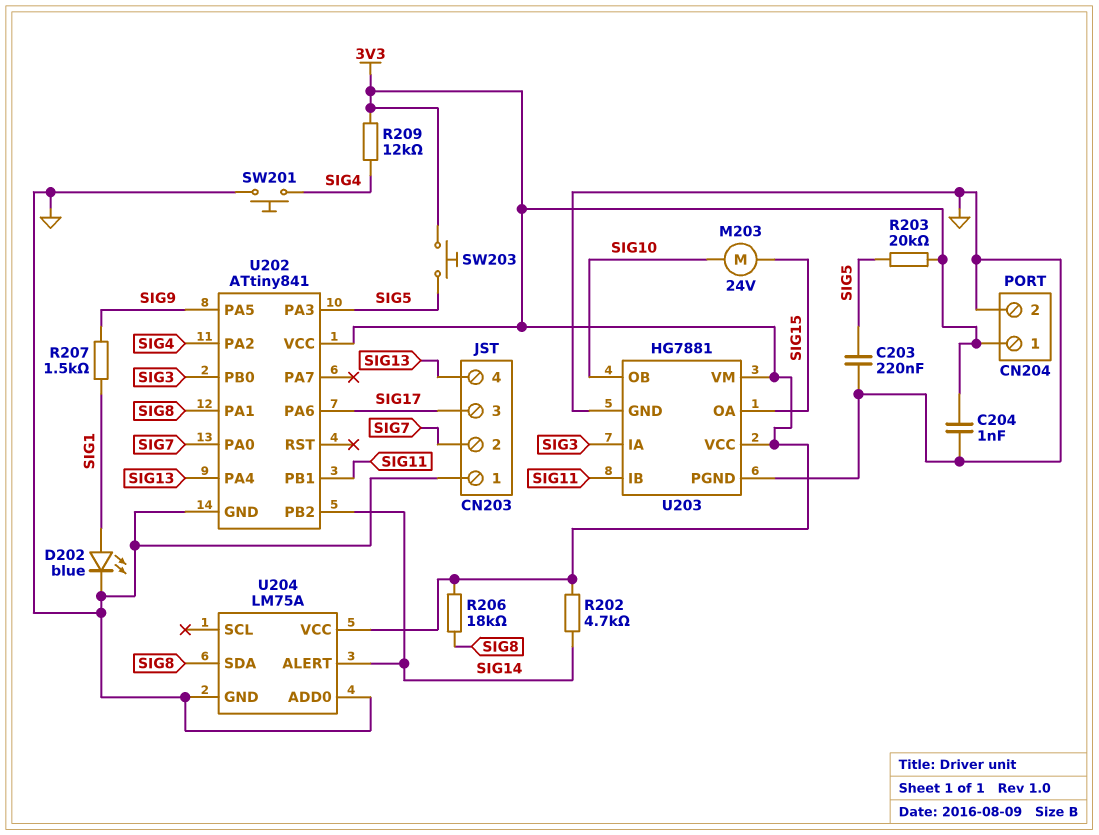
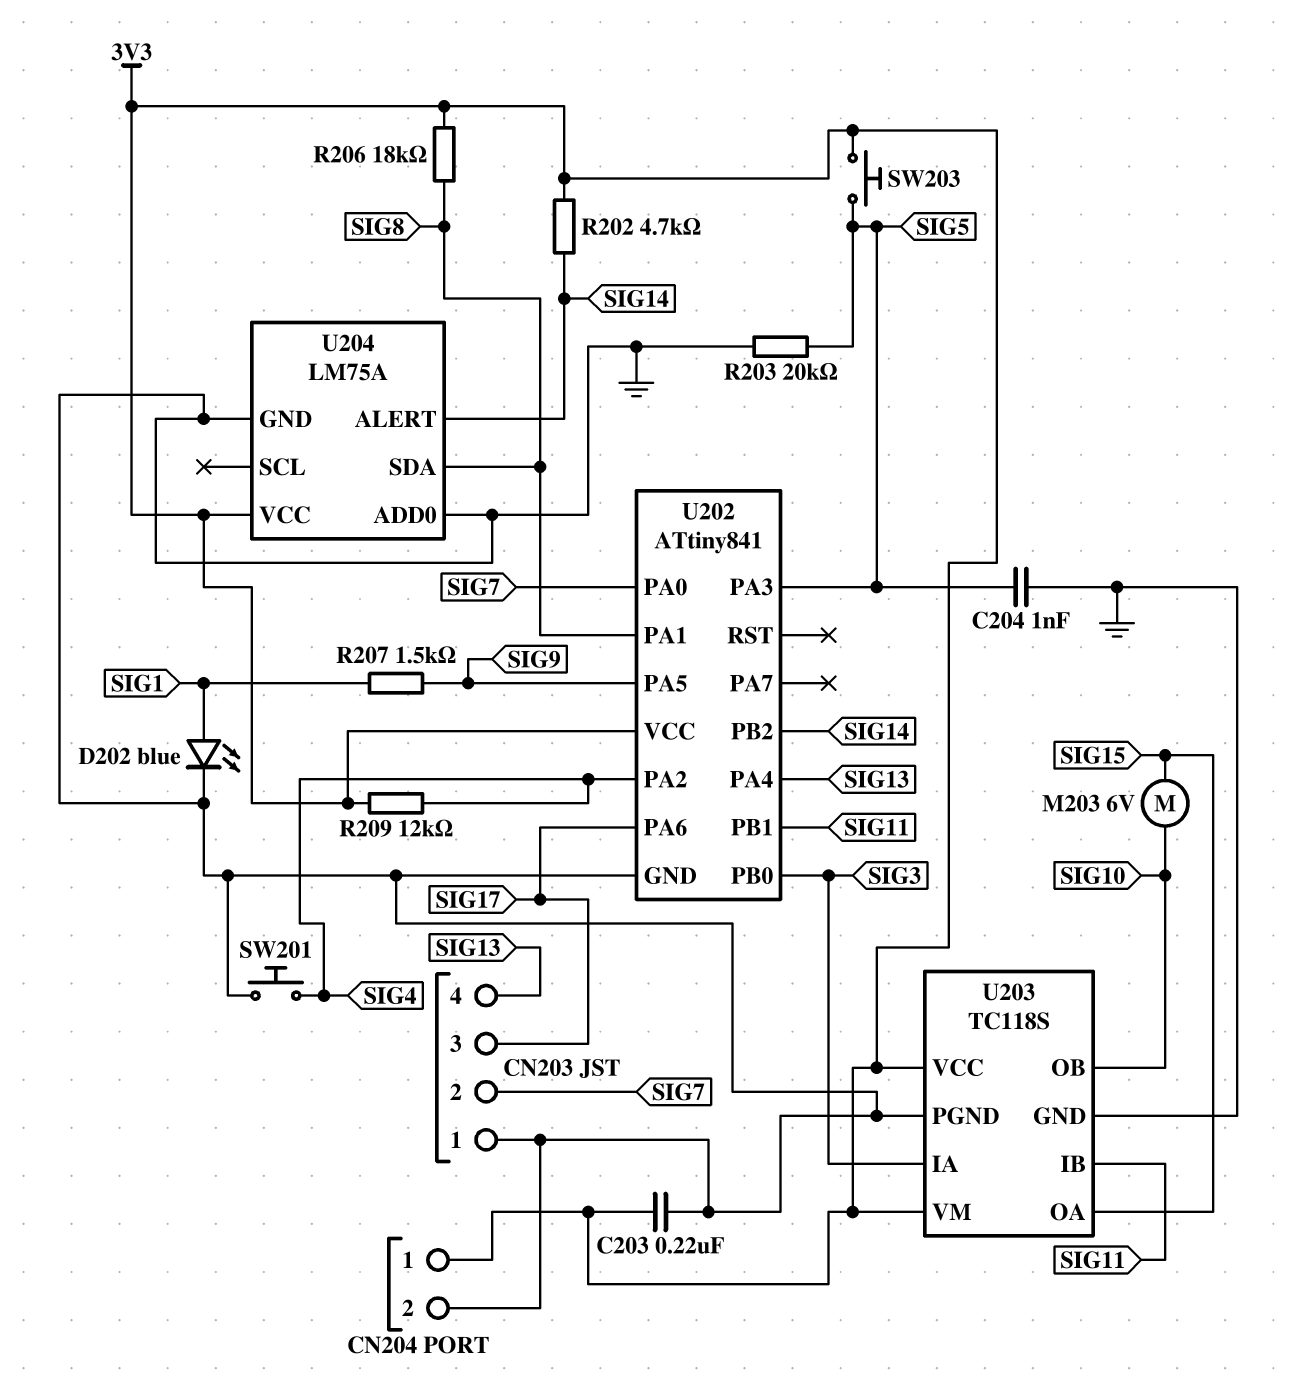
C203: 220nF (GND, SIG5) -> 220nF (3V3, GND)
C204: 1nF (3V3, GND) -> 1nF (GND, SIG5)
M203: motor 24V (SIG10, SIG15) -> motor 6V (SIG10, SIG15)
R203: 20k (3V3, SIG5) -> 20k (GND, SIG5)
U203: HG7881 -> TC118S

